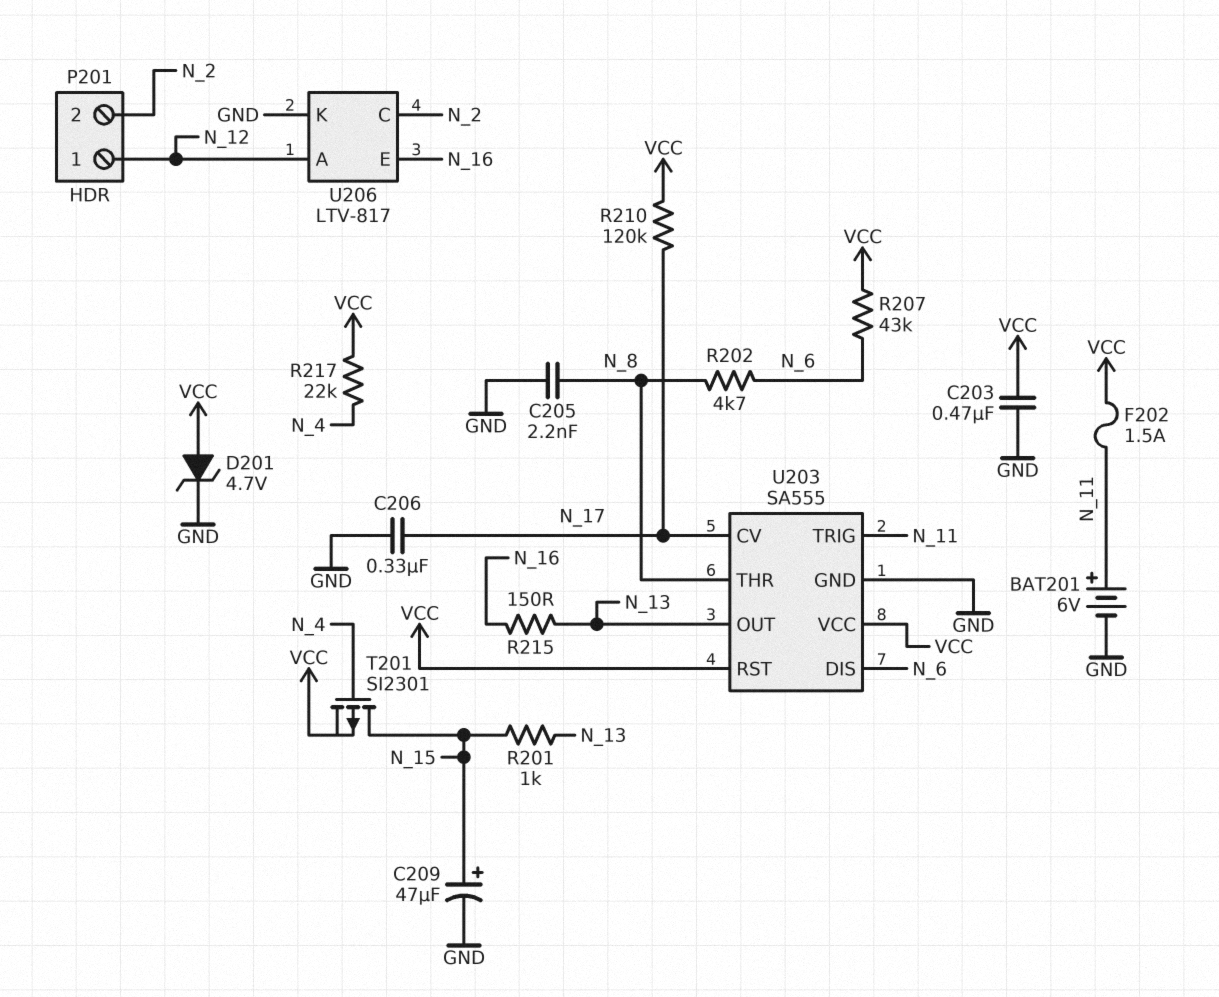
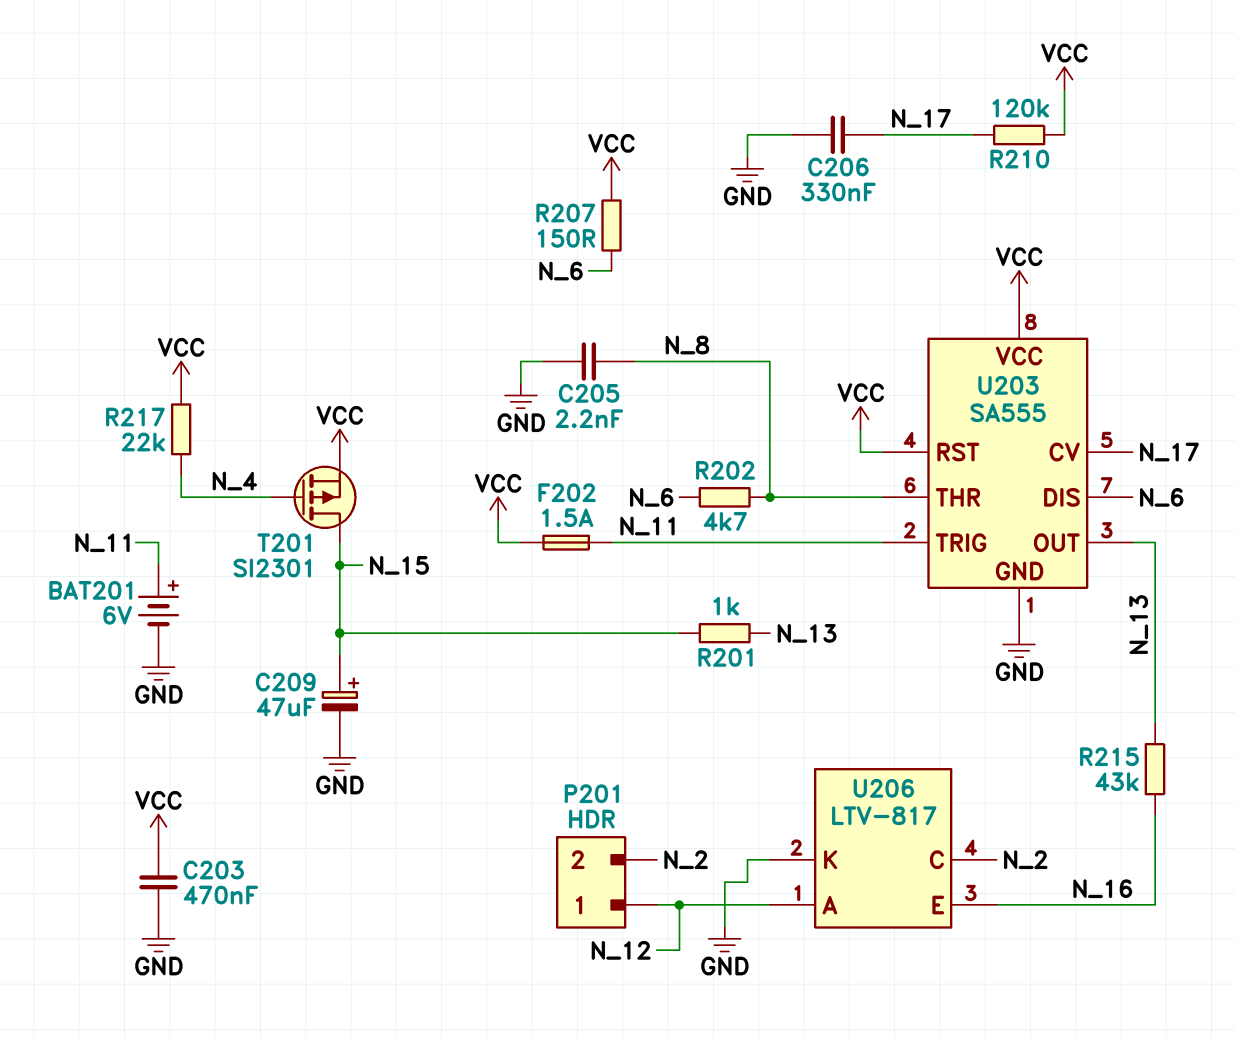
D201: zener 4.7V (A VCC, K GND) -> none
R207: 43k (N_6, VCC) -> 150 (N_6, VCC)
R215: 150 (N_13, N_16) -> 43k (N_13, N_16)

